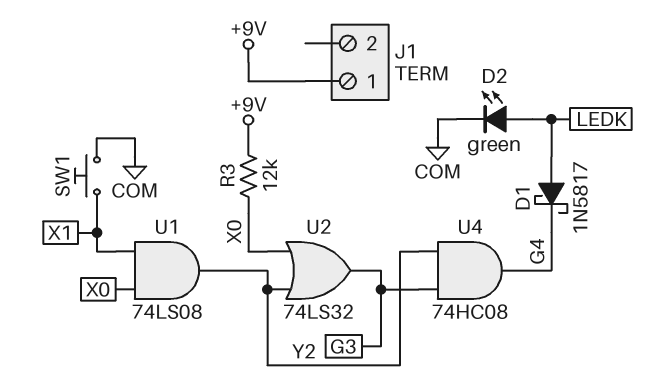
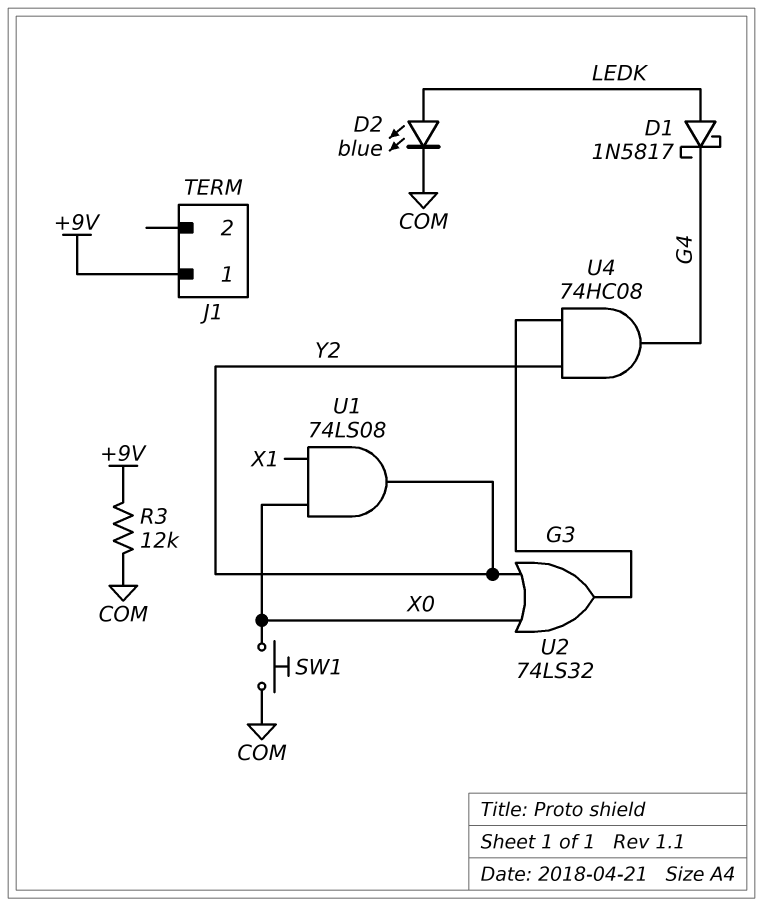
D2: LED green (A LEDK, K COM) -> LED blue (A LEDK, K COM)
R3: 12k (+9V, X0) -> 12k (+9V, COM)
SW1: button (COM, X1) -> button (COM, X0)

